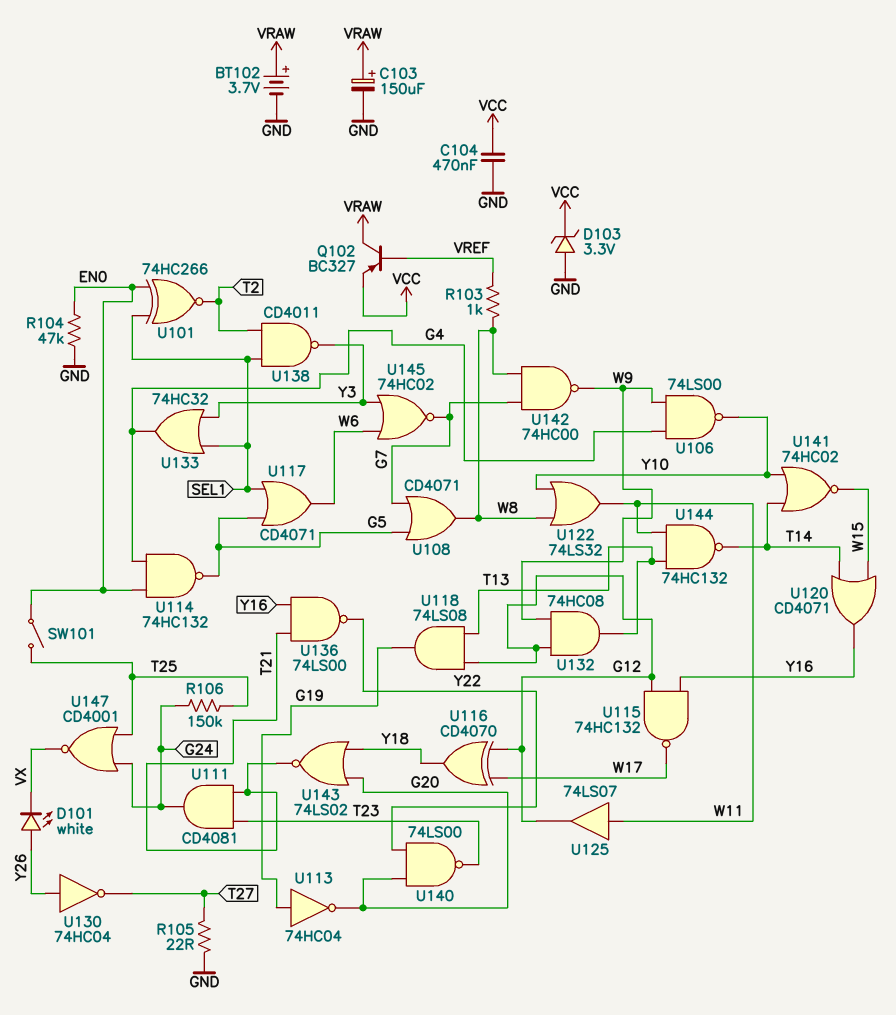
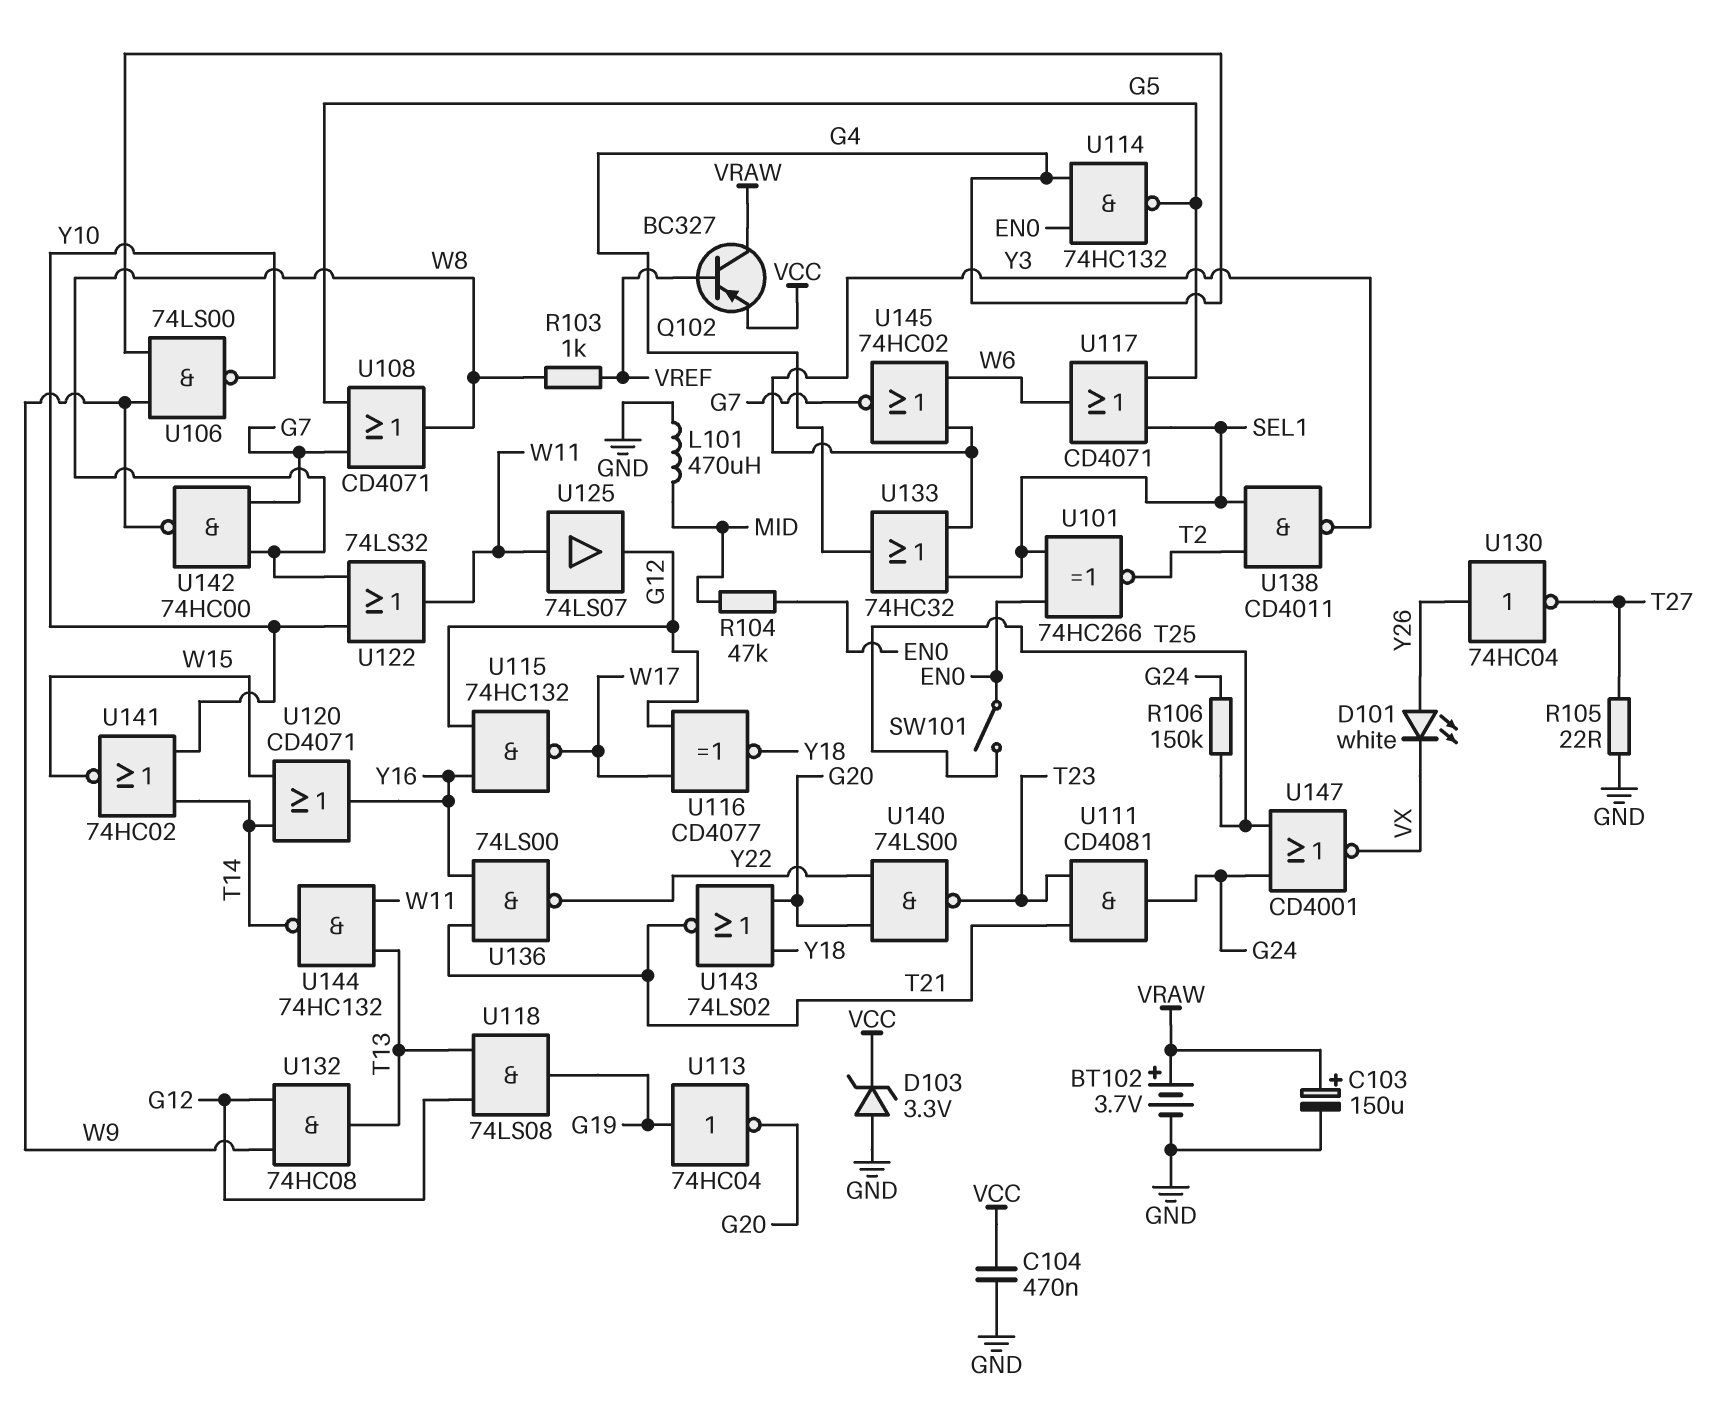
L101: none -> 470uH (GND, MID)
R104: 47k (EN0, GND) -> 47k (EN0, MID)
U116: XOR CD4070 (in G12, in W17, out Y18) -> XNOR CD4077 (in G12, in W17, out Y18)

